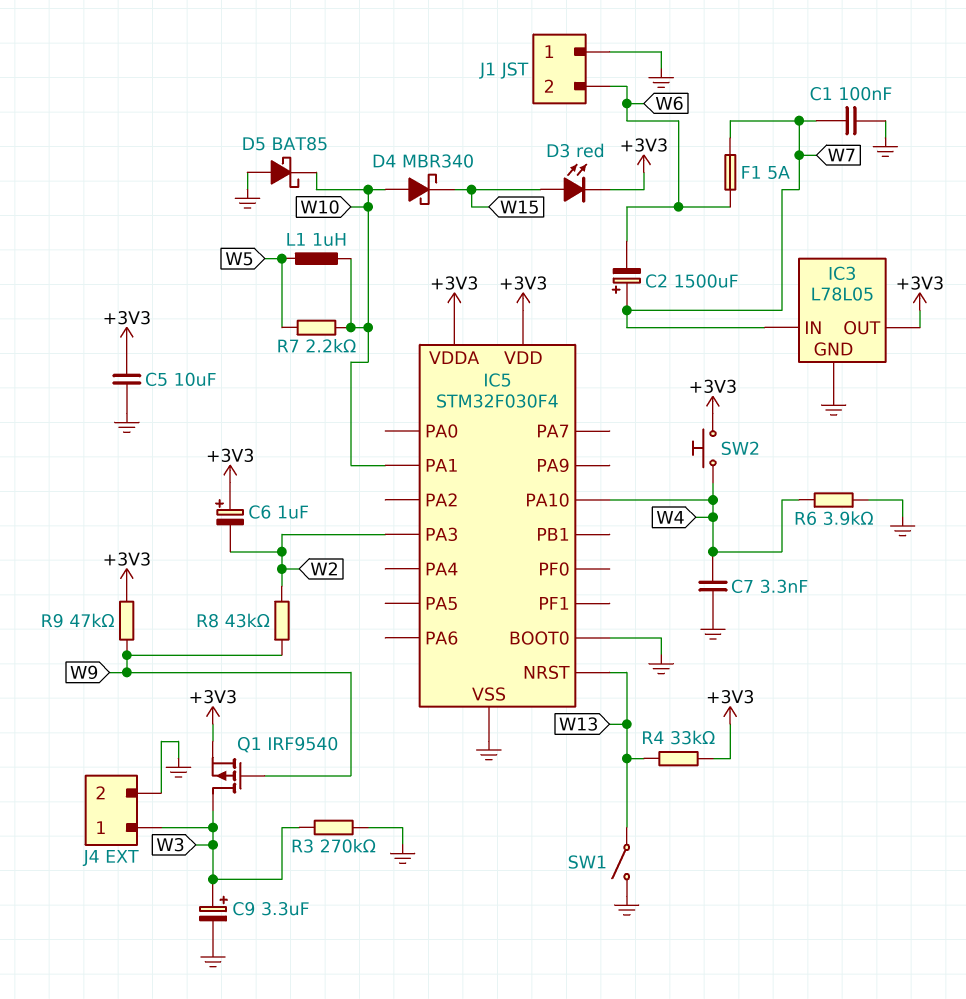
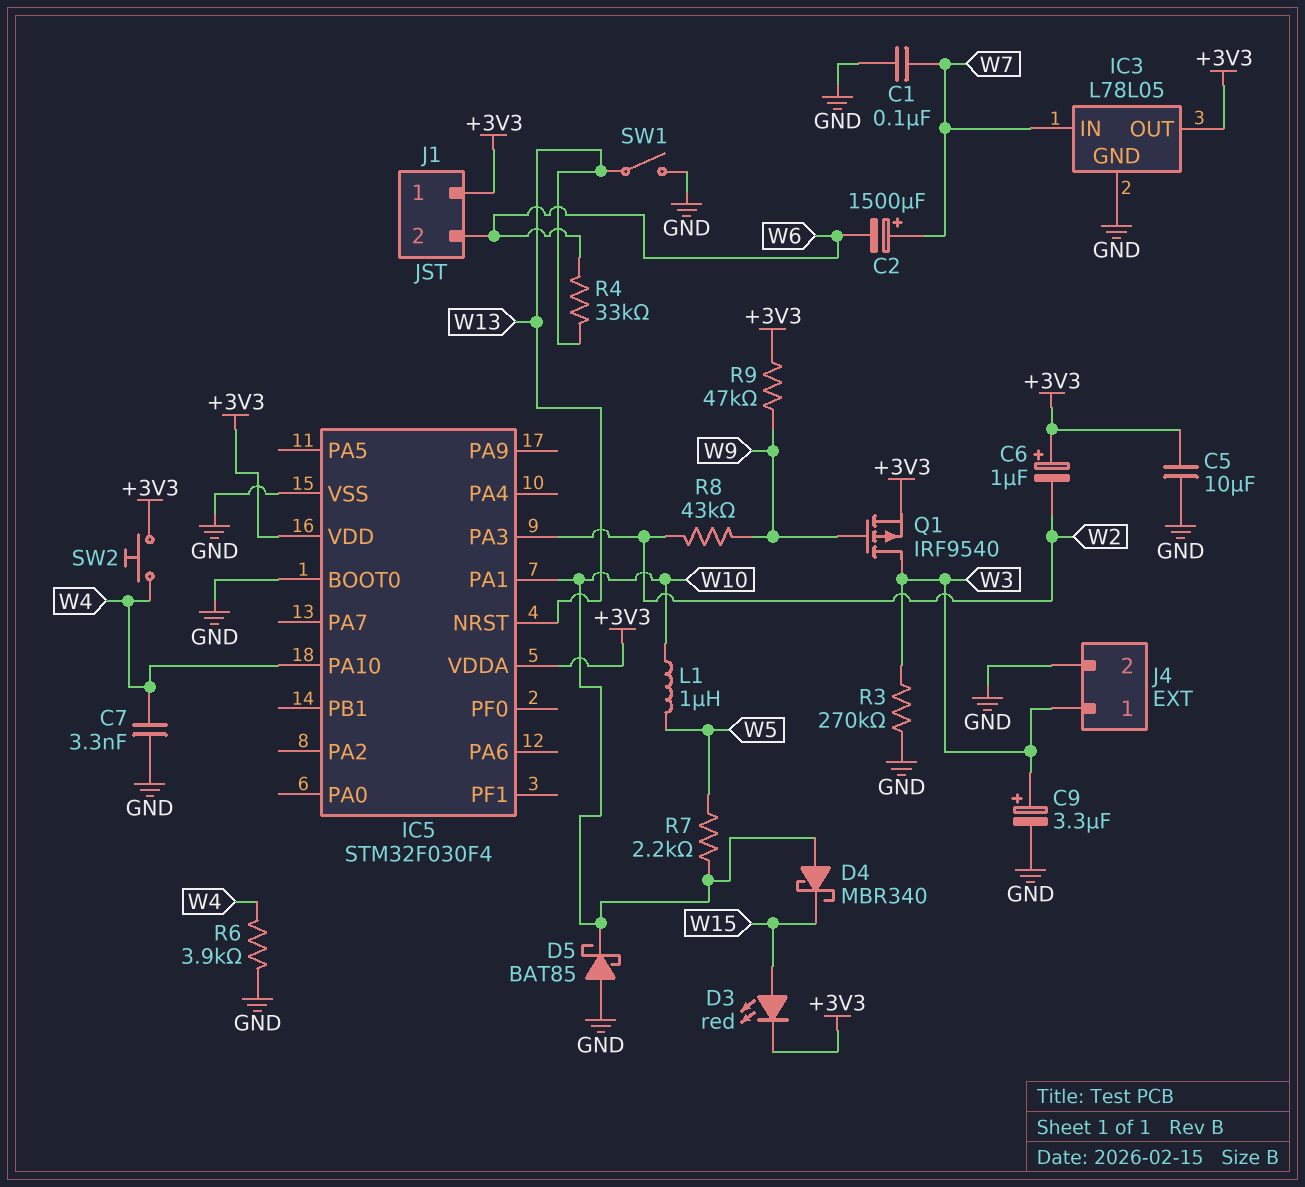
F1: 5A (W6, W7) -> none
J1 pin 1: GND -> +3V3
R4: 33k (+3V3, W13) -> 33k (W6, W13)

